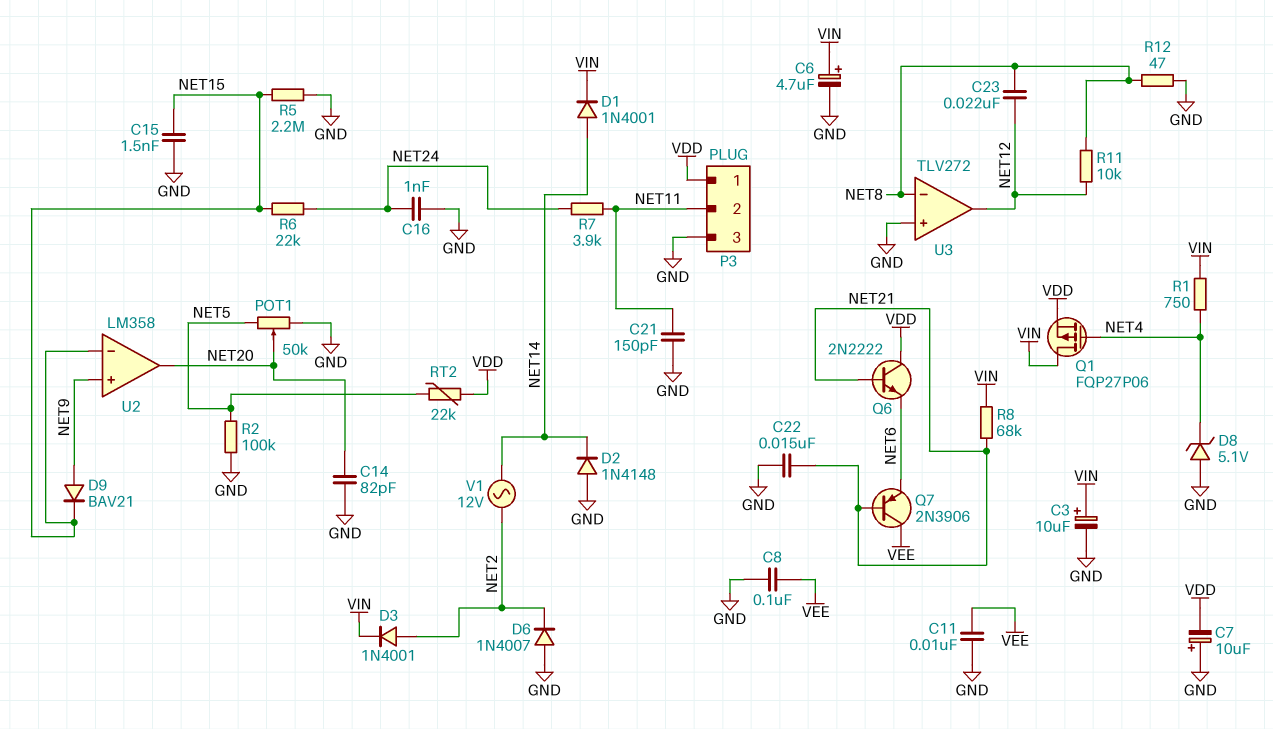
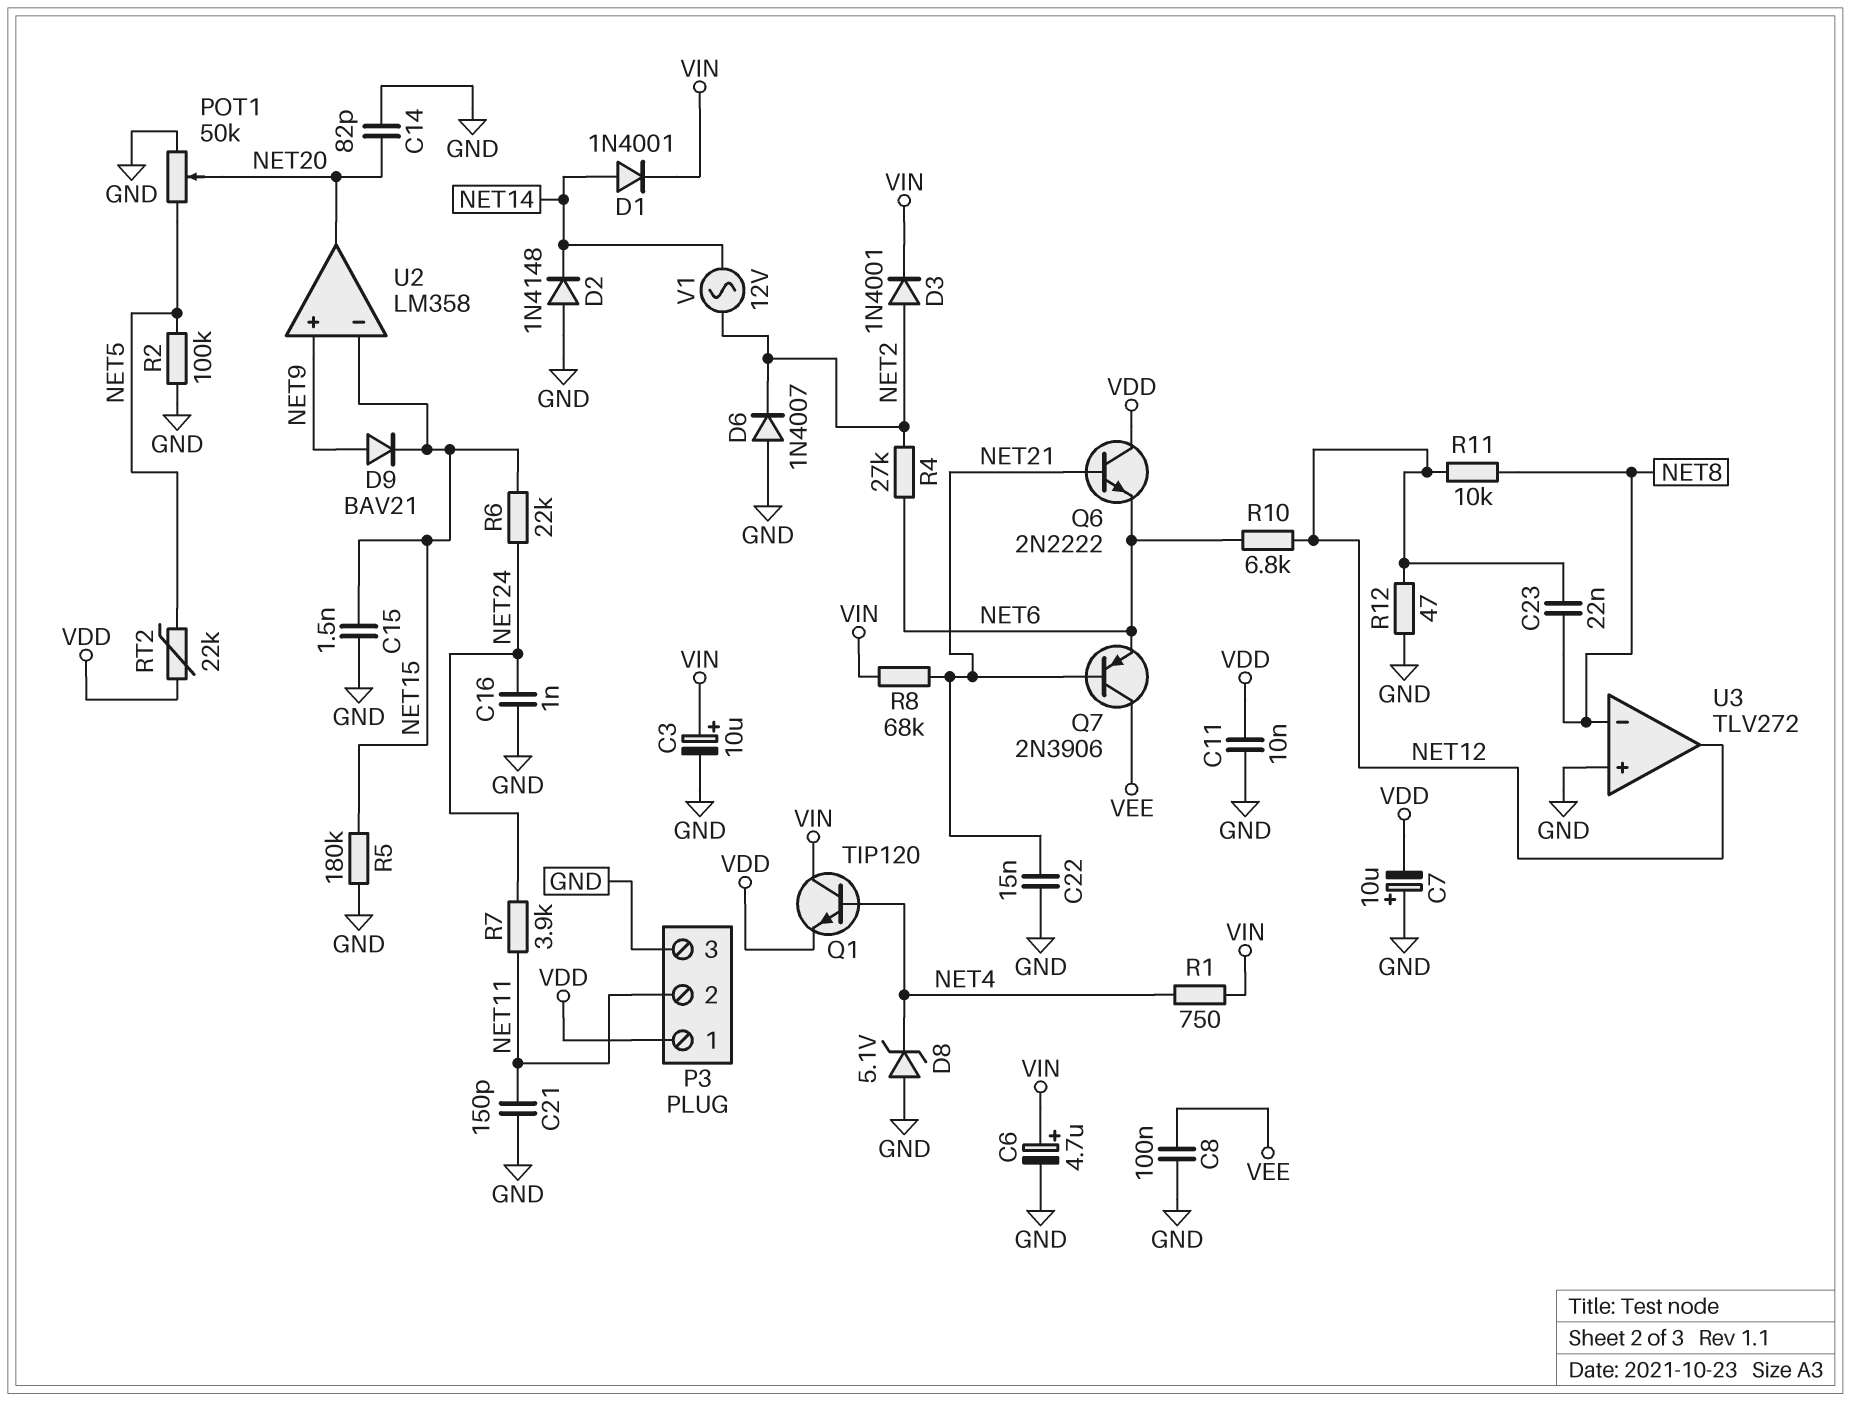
C11: 10nF (GND, VEE) -> 10nF (GND, VDD)
Q1: PMOS FQP27P06 (G NET4, D VIN, S VDD) -> NPN TIP120 (B NET4, C VIN, E VDD)
R4: none -> 27k (NET2, NET6)
R5: 2.2M (GND, NET15) -> 180k (GND, NET15)
R10: none -> 6.8k (NET6, NET12)
R12: 47 (GND, NET8) -> 47 (GND, NET12)

